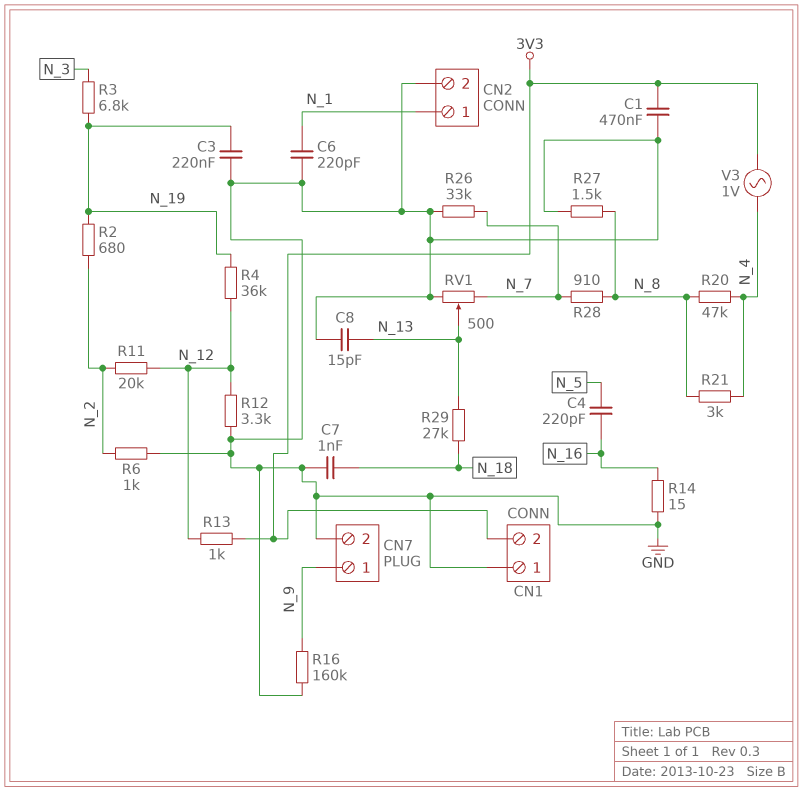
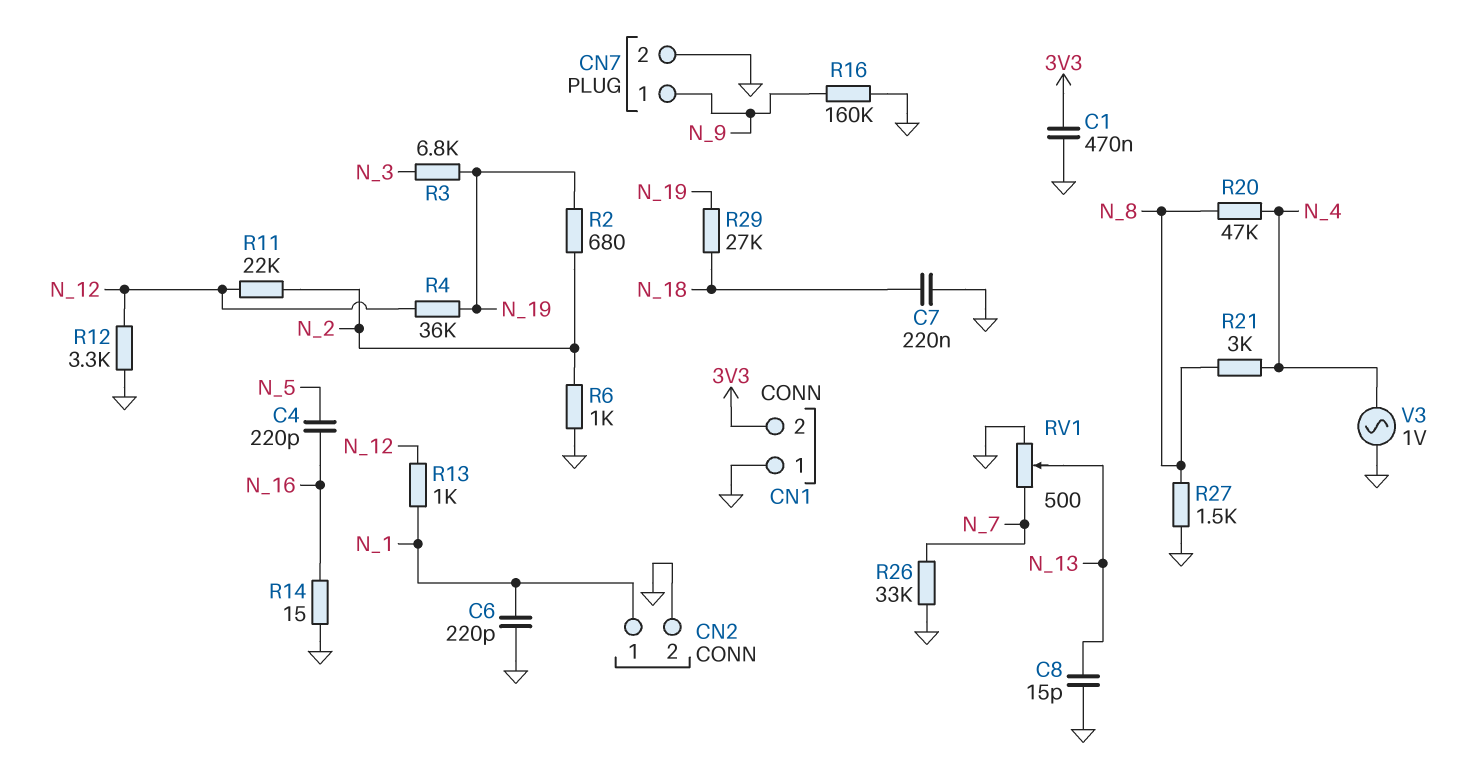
C3: 220nF (GND, N_19) -> none
C7: 1nF (GND, N_18) -> 220nF (GND, N_18)
R11: 20k (N_2, N_12) -> 22k (N_2, N_12)
R13: 1k (3V3, N_12) -> 1k (N_1, N_12)
R28: 910 (N_7, N_8) -> none
R29: 27k (N_13, N_18) -> 27k (N_18, N_19)
V3: AC 1V (3V3, N_4) -> AC 1V (GND, N_4)

